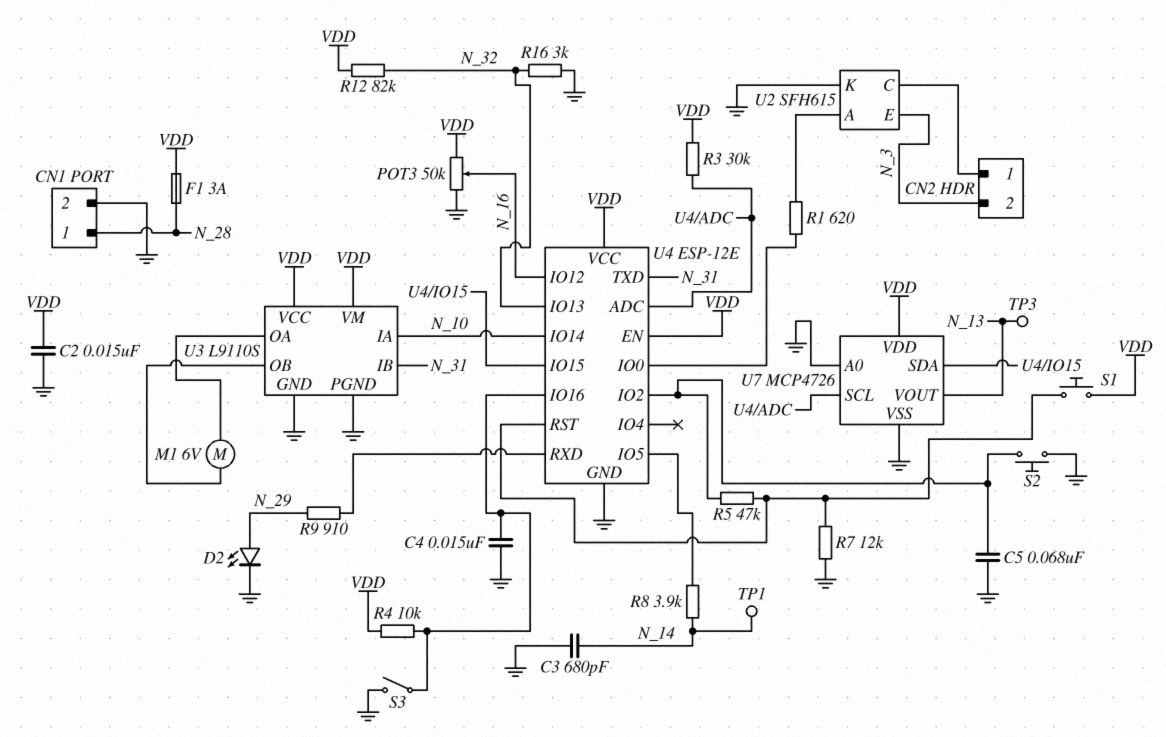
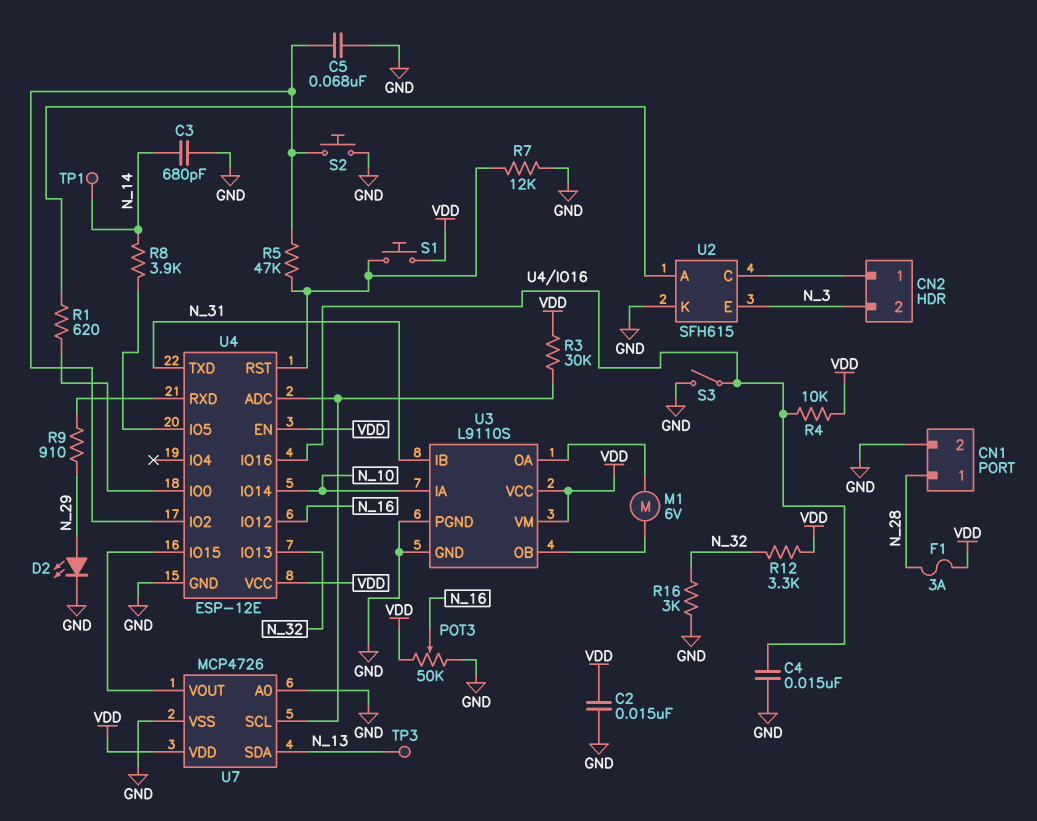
R12: 82k (N_32, VDD) -> 3.3k (N_32, VDD)
U7 pin SDA: U4/IO15 -> N_13
U7 pin VOUT: N_13 -> U4/IO15

